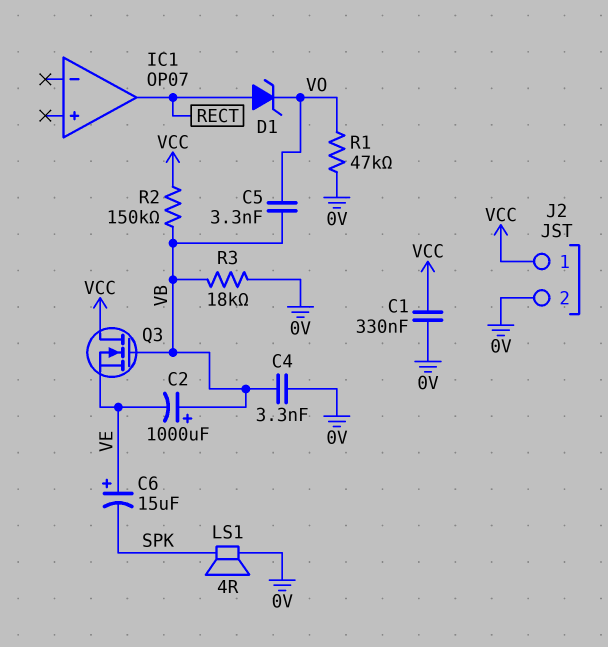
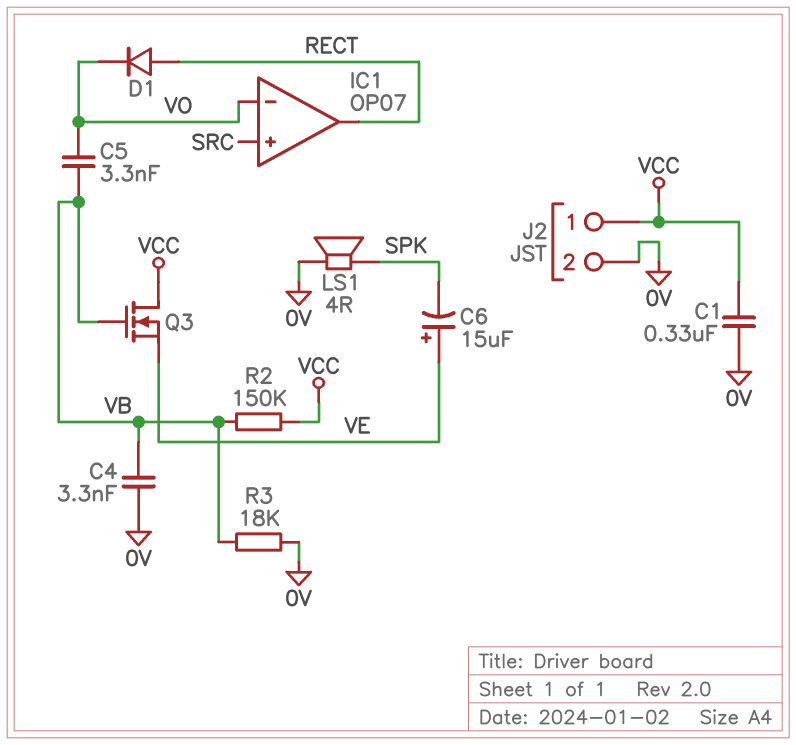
C2: 1000uF (plus VB, minus VE) -> none
D1: zener (A RECT, K VO) -> diode (A RECT, K VO)
IC1 pin in+: none -> SRC
IC1 pin in-: none -> VO
R1: 47k (0V, VO) -> none

